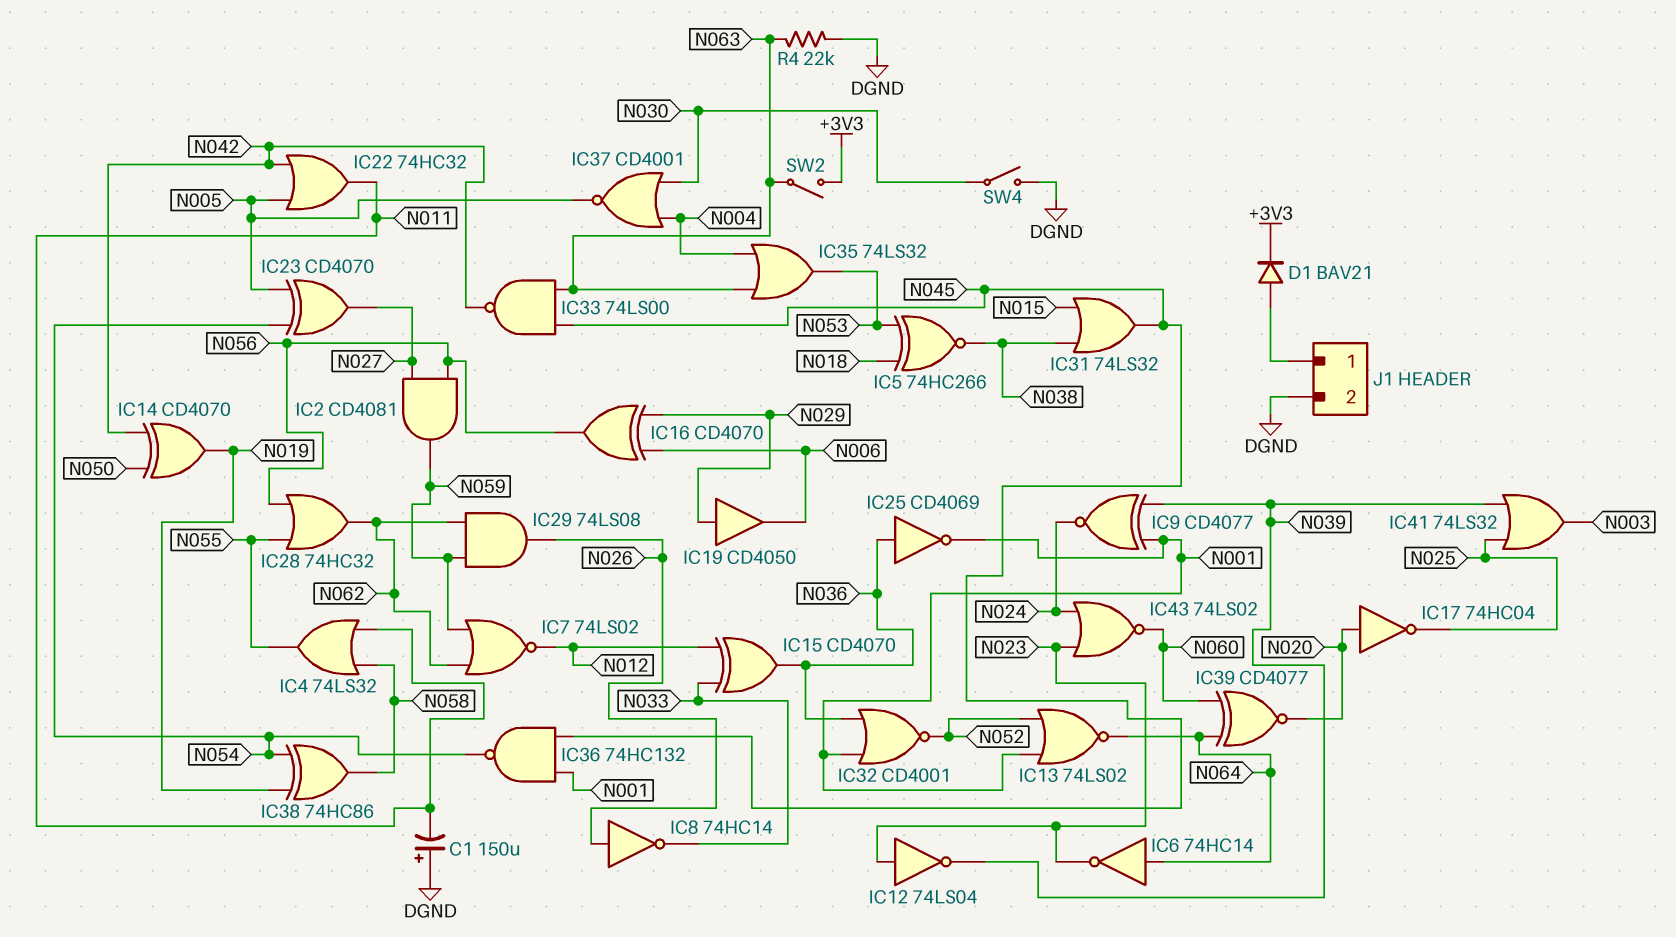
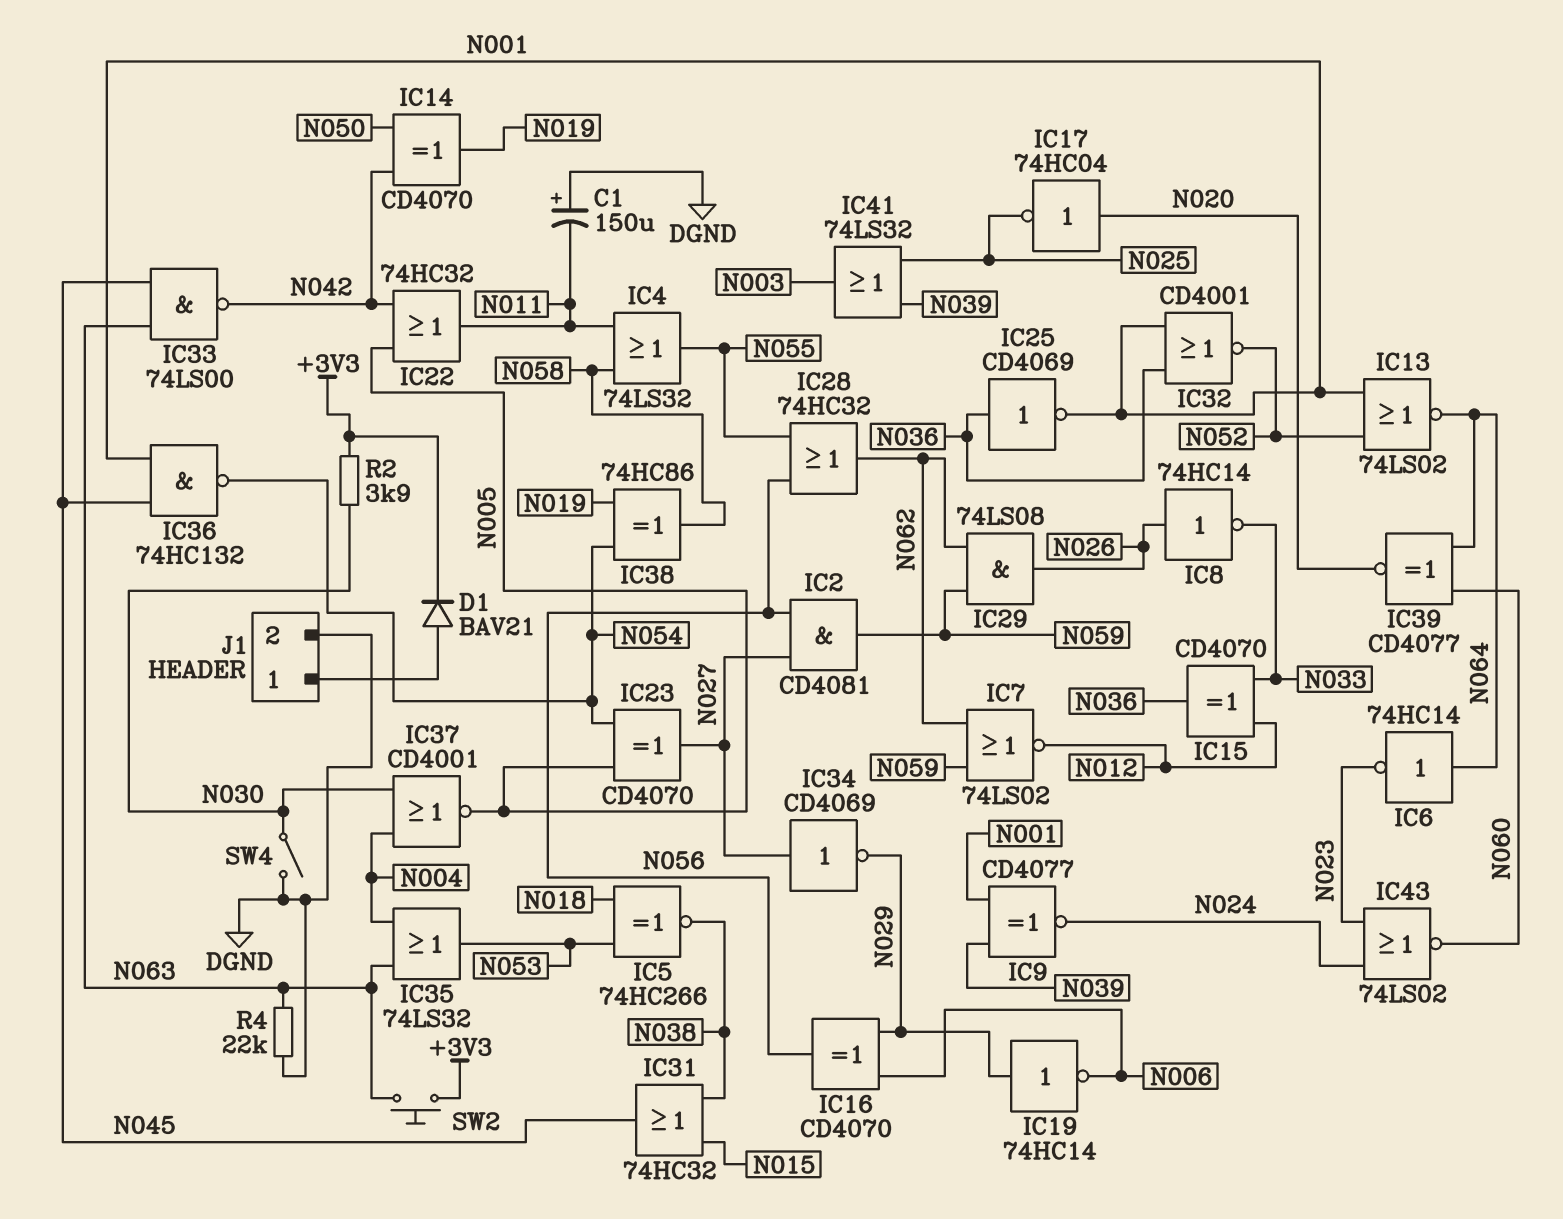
IC12: NOT 74LS04 (in N023, out N039) -> none
IC19: buffer CD4050 (in N029, out N006) -> NOT 74HC14 (in N029, out N006)
IC31: OR 74LS32 (in N015, in N038, out N045) -> OR 74HC32 (in N015, in N038, out N045)
IC34: none -> NOT CD4069 (in N027, out N029)
R2: none -> 3.9k (+3V3, N030)
SW2: switch (+3V3, N063) -> button (+3V3, N063)

